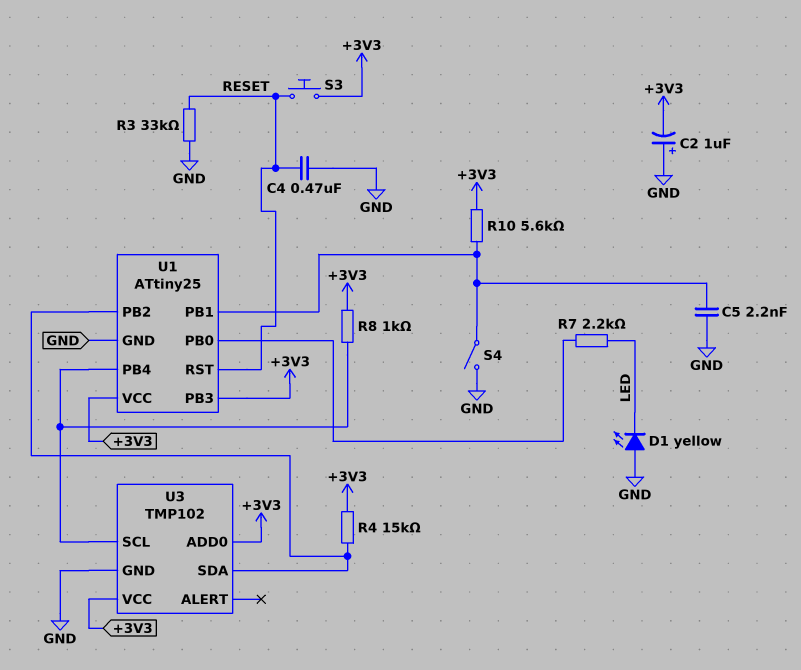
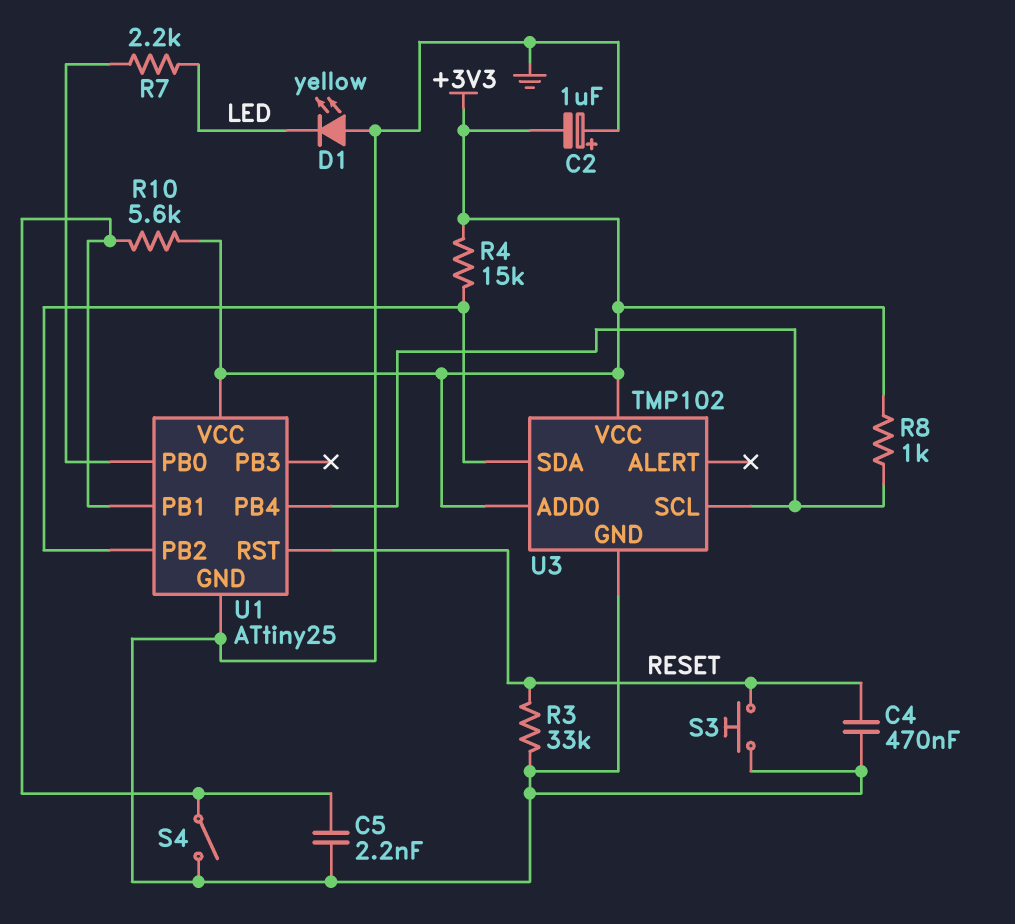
S3: button (+3V3, RESET) -> button (GND, RESET)
U1 pin PB3: +3V3 -> none

